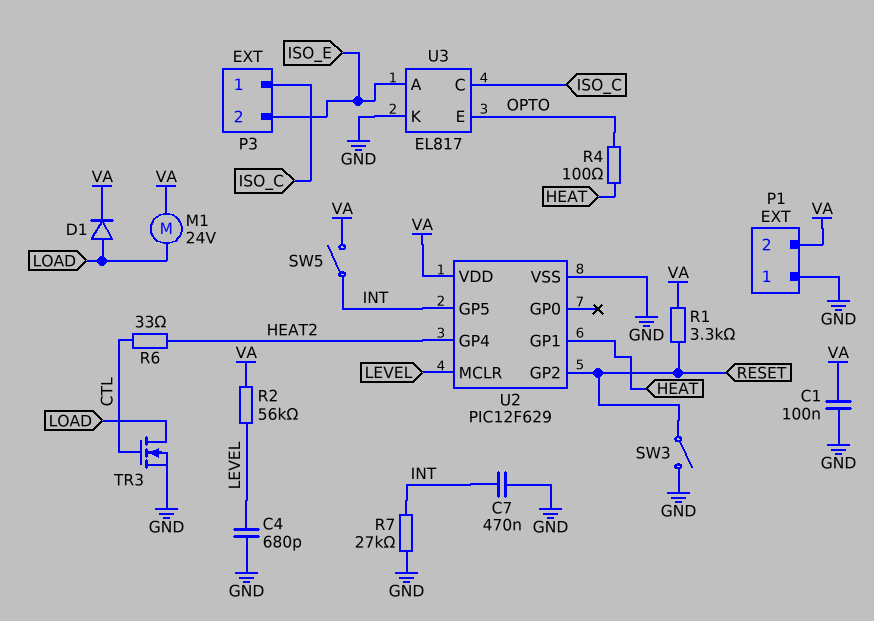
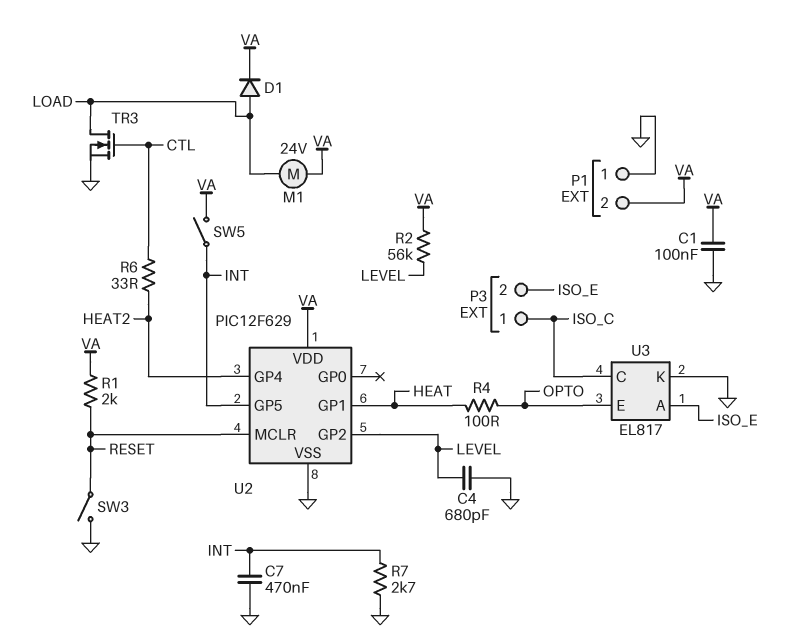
R1: 3.3k (RESET, VA) -> 2k (RESET, VA)
R7: 27k (GND, INT) -> 2.7k (GND, INT)
U2 pin GP2: RESET -> LEVEL
U2 pin MCLR: LEVEL -> RESET

